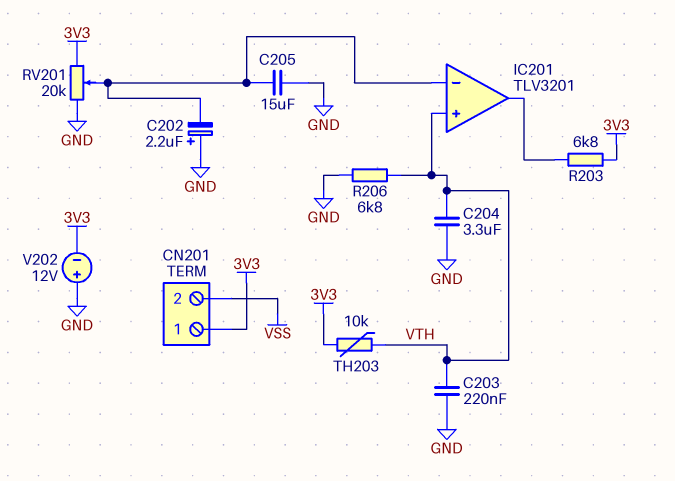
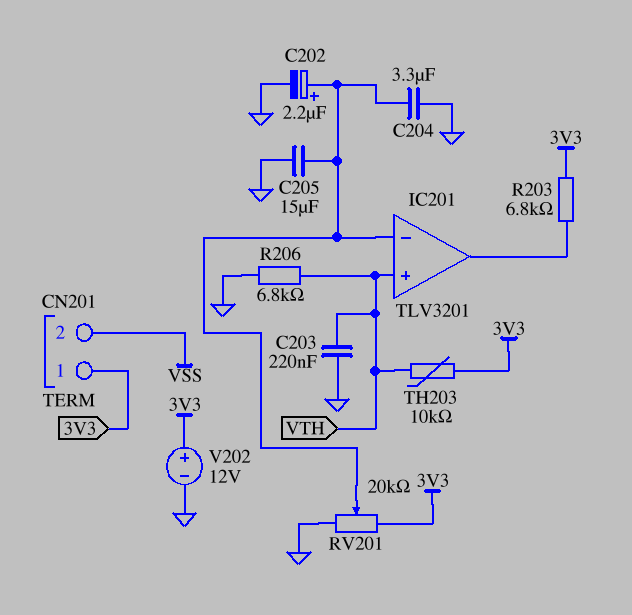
C202: 2.2uF (plus GND, minus IC201/in-) -> 2.2uF (plus IC201/in-, minus GND)
C204: 3.3uF (GND, VTH) -> 3.3uF (GND, IC201/in-)
V202: 12V (plus GND, minus 3V3) -> 12V (plus 3V3, minus GND)

